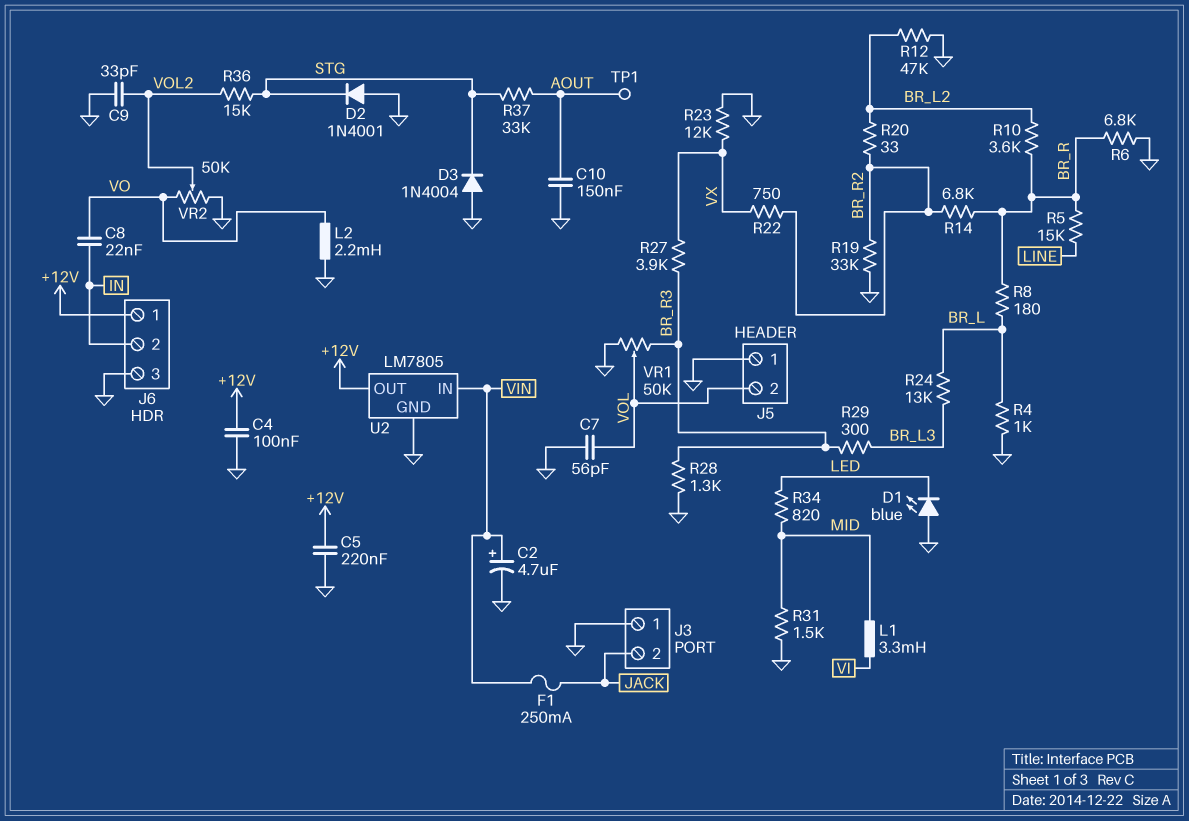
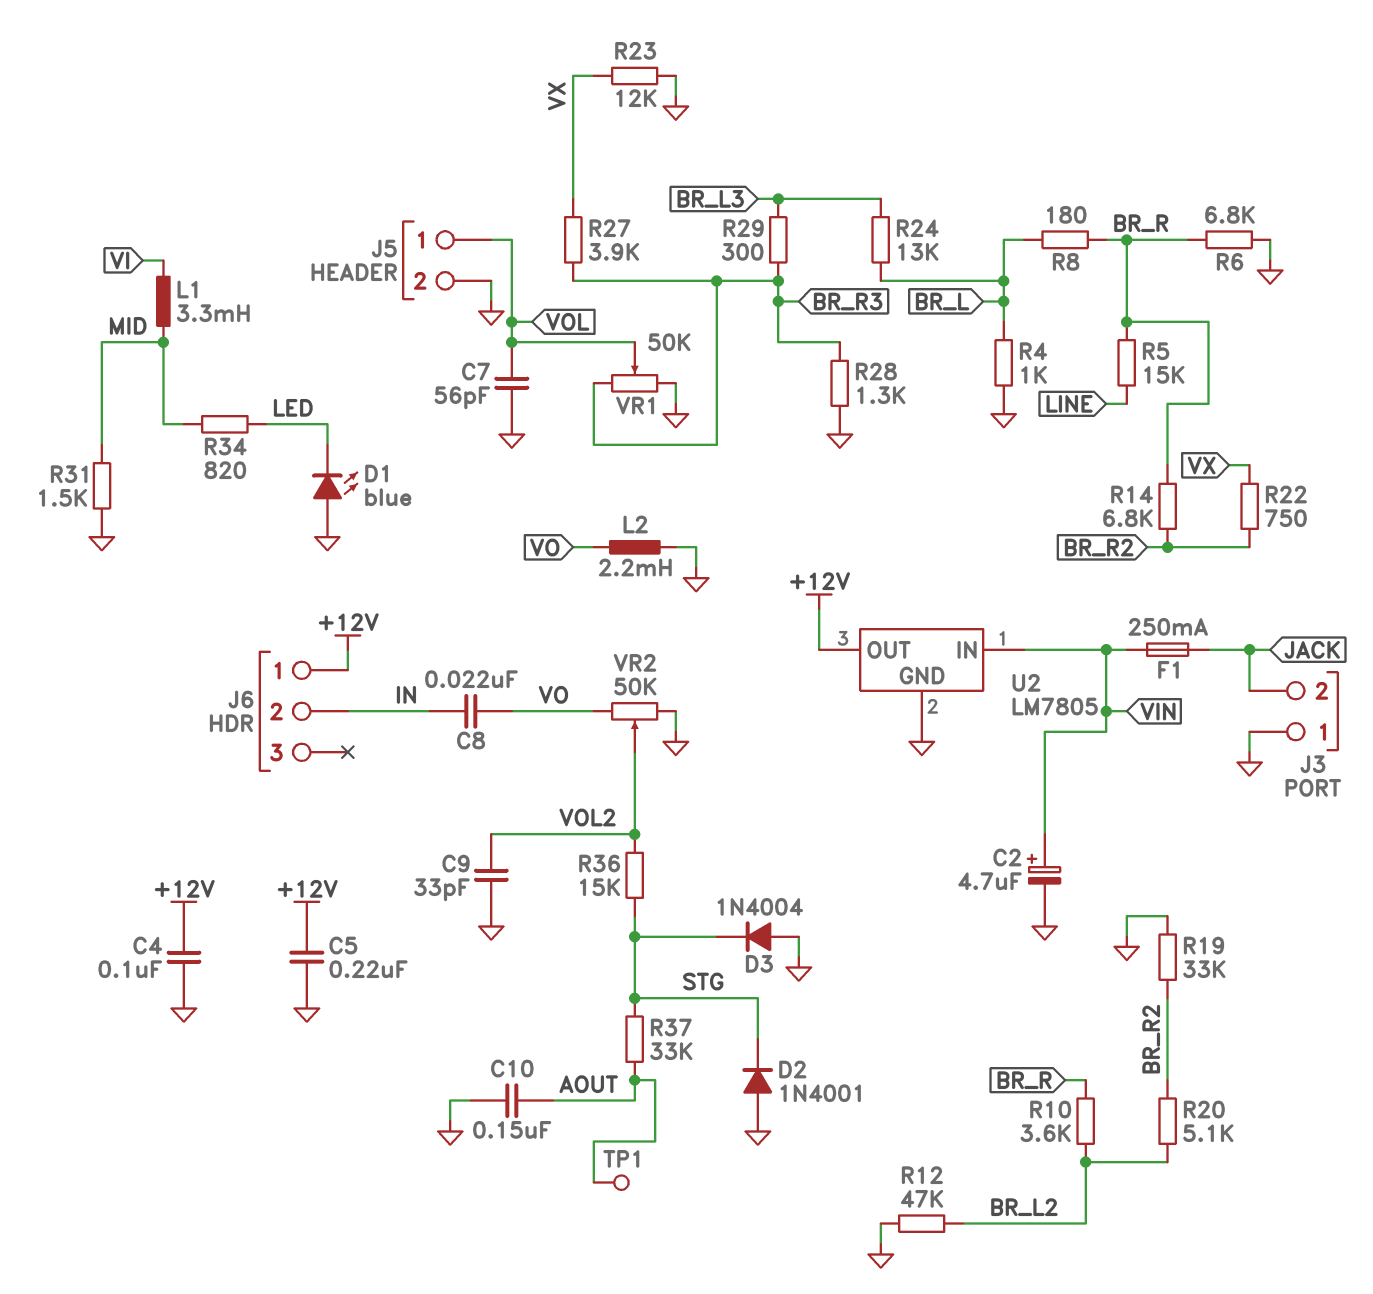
J5 pin 1: GND -> VOL
J5 pin 2: VOL -> GND
J6 pin 3: GND -> none
R20: 33 (BR_L2, BR_R2) -> 5.1k (BR_L2, BR_R2)

